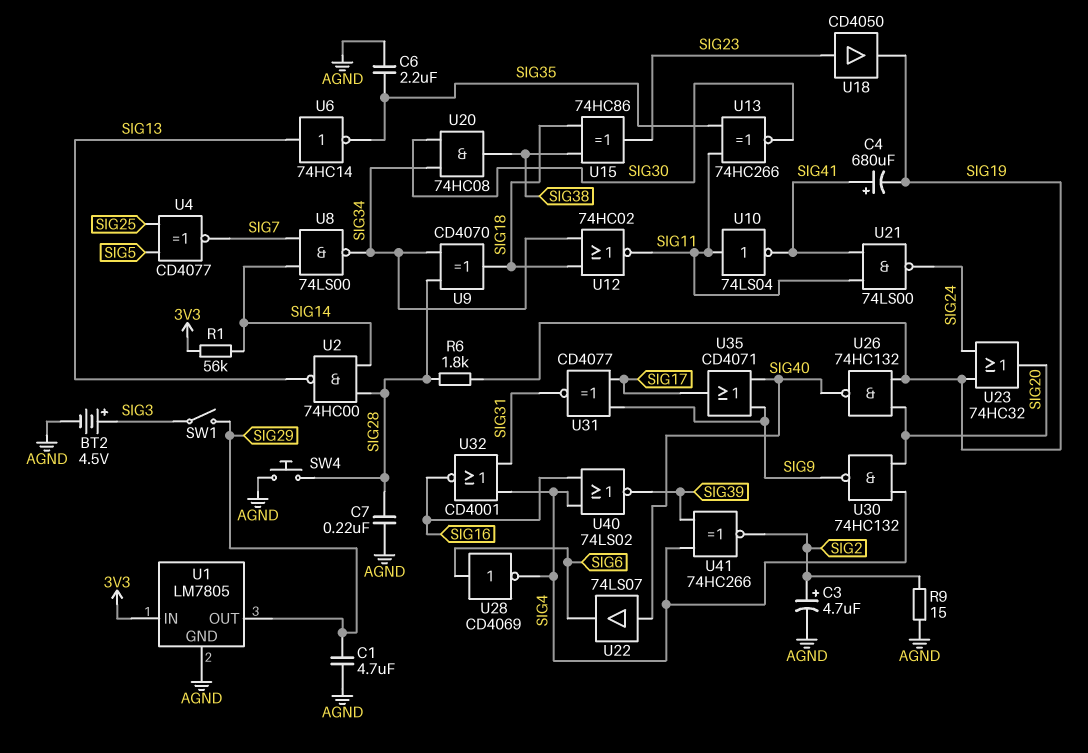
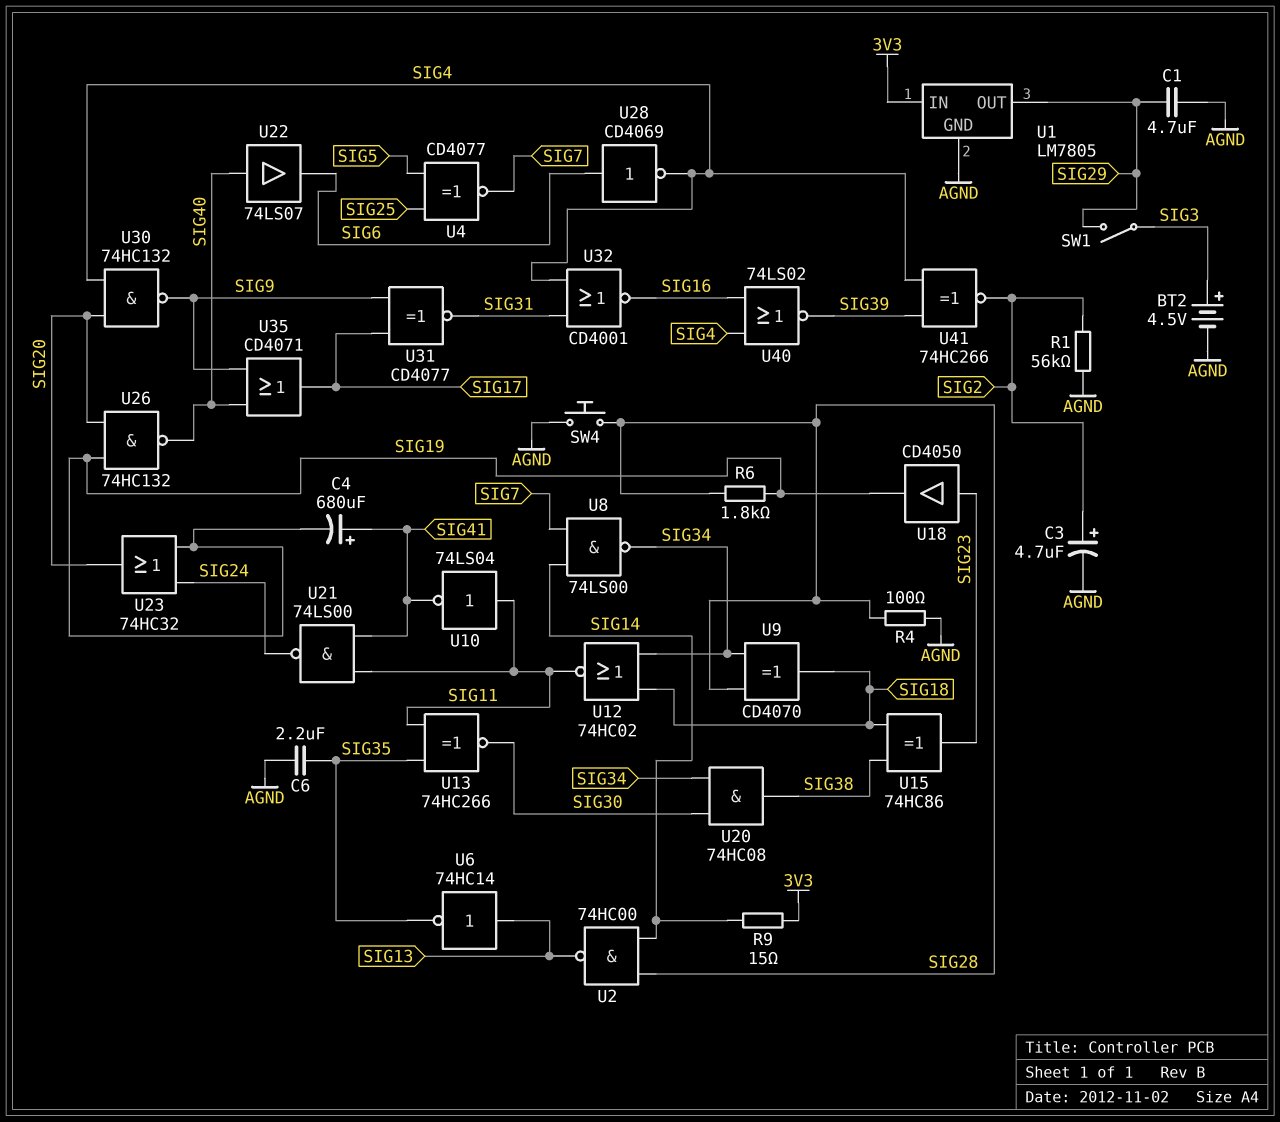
C7: 220nF (AGND, SIG28) -> none
R1: 56k (3V3, SIG14) -> 56k (AGND, SIG2)
R4: none -> 100 (AGND, SIG28)
R9: 15 (AGND, SIG2) -> 15 (3V3, SIG14)

